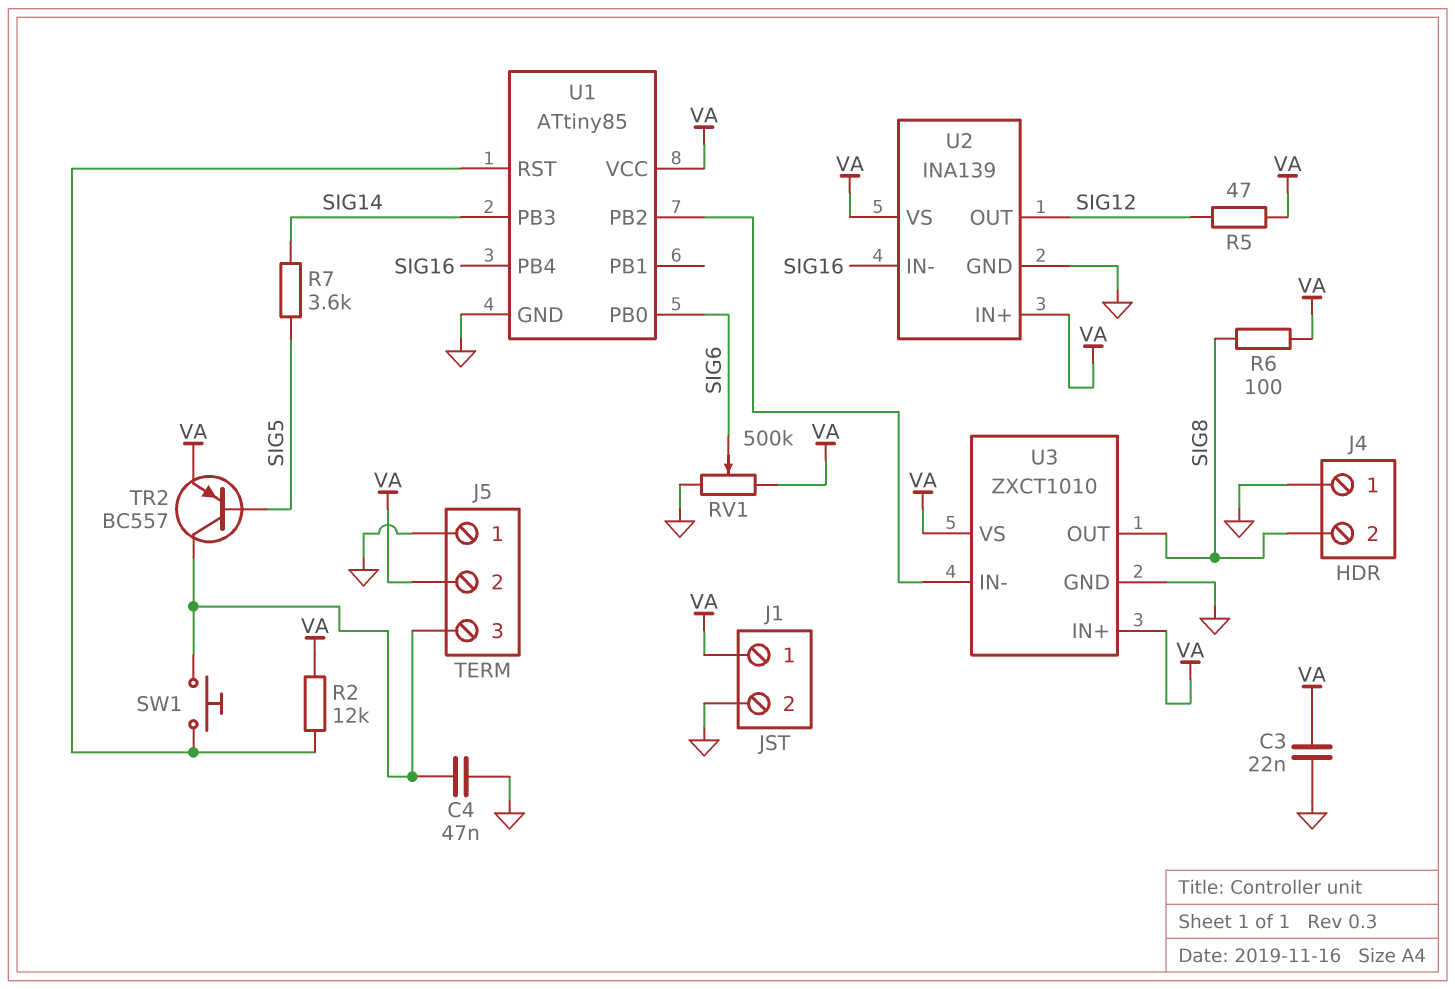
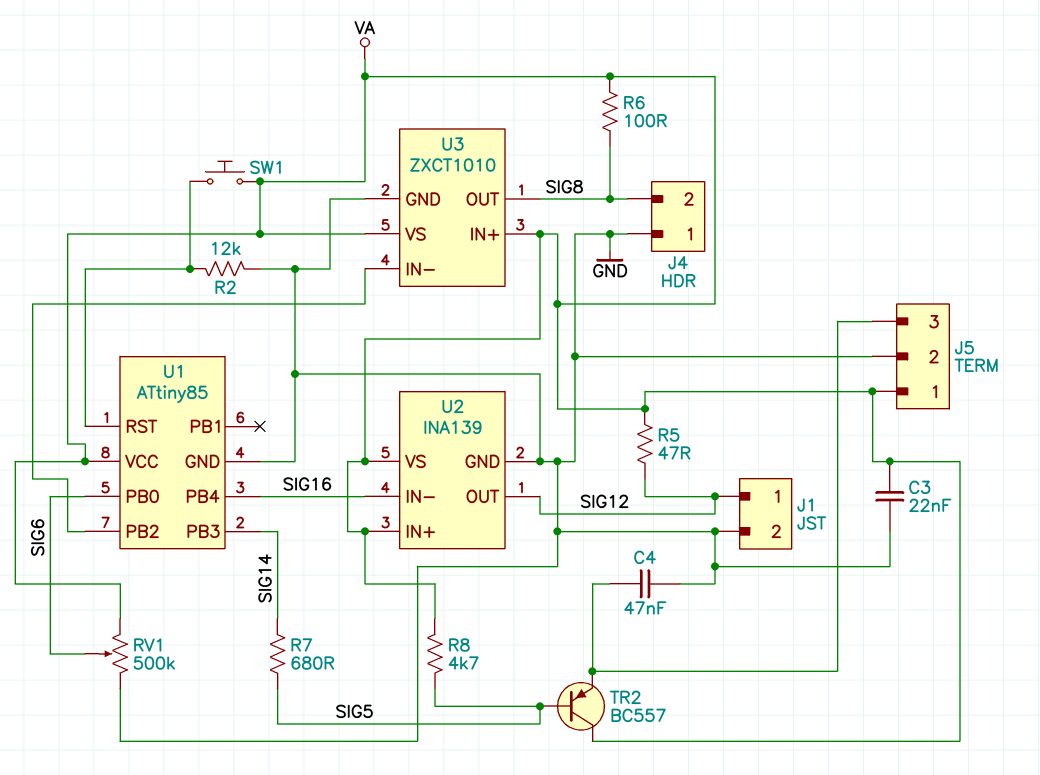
J1 pin 1: VA -> SIG12
J5 pin 1: GND -> VA
J5 pin 2: VA -> GND
R2: 12k (U1/RST, VA) -> 12k (GND, U1/RST)
R7: 3.6k (SIG5, SIG14) -> 680 (SIG5, SIG14)
R8: none -> 4.7k (SIG5, VA)
SW1: button (J5/3, U1/RST) -> button (U1/RST, VA)
TR2: PNP BC557 (B SIG5, C J5/3, E VA) -> PNP BC557 (B SIG5, C VA, E J5/3)

